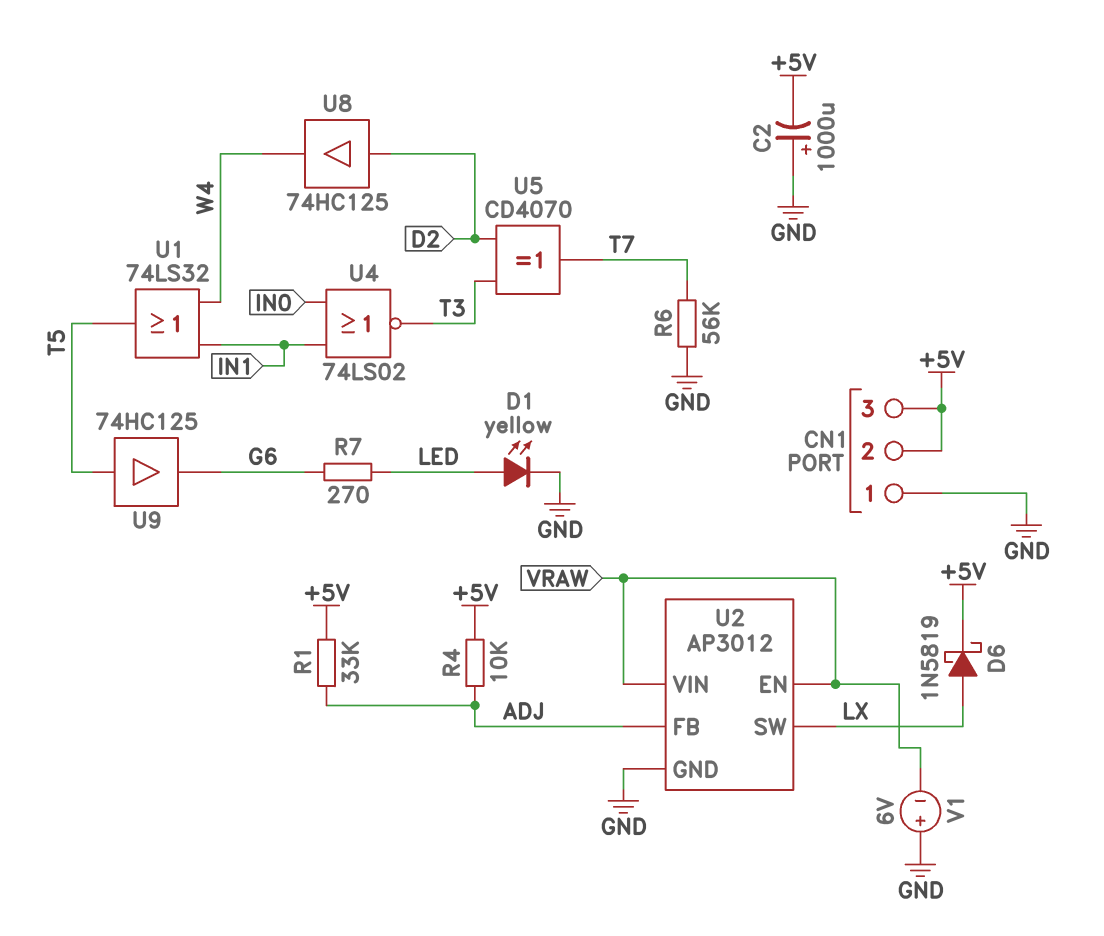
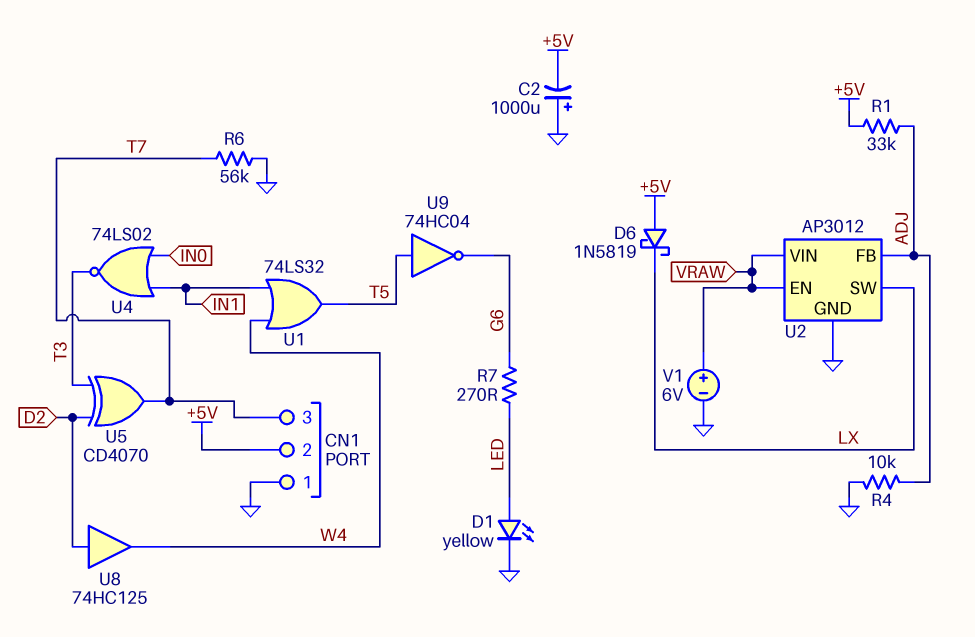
CN1 pin 3: +5V -> T7
D6: schottky 1N5819 (A LX, K +5V) -> schottky 1N5819 (A +5V, K LX)
R4: 10k (+5V, ADJ) -> 10k (ADJ, GND)
U9: buffer 74HC125 (in T5, out G6) -> NOT 74HC04 (in T5, out G6)
V1: 6V (plus GND, minus VRAW) -> 6V (plus VRAW, minus GND)

